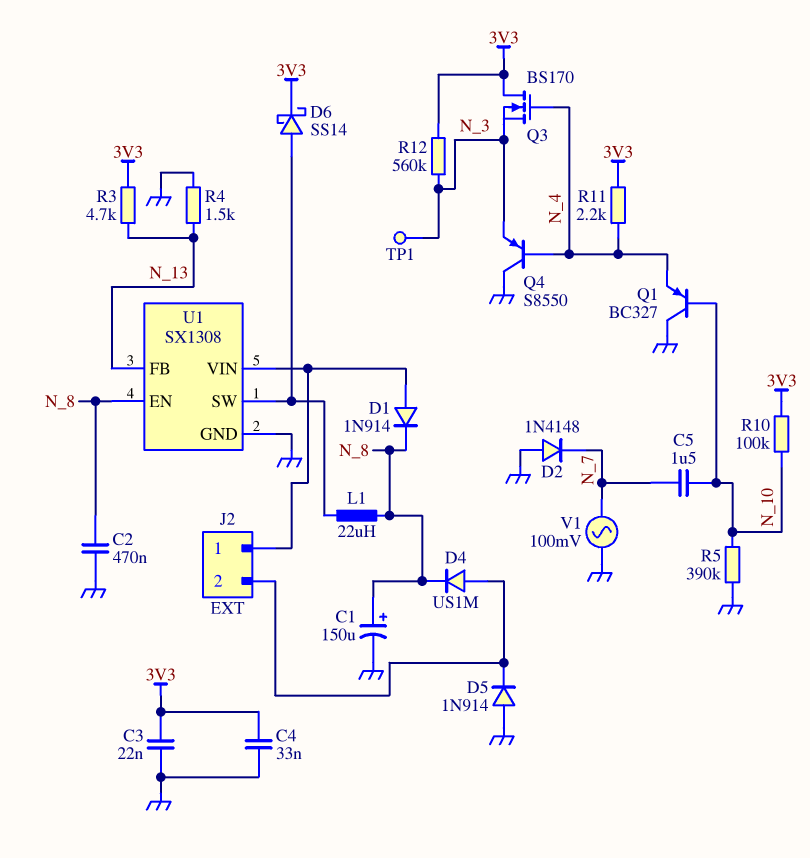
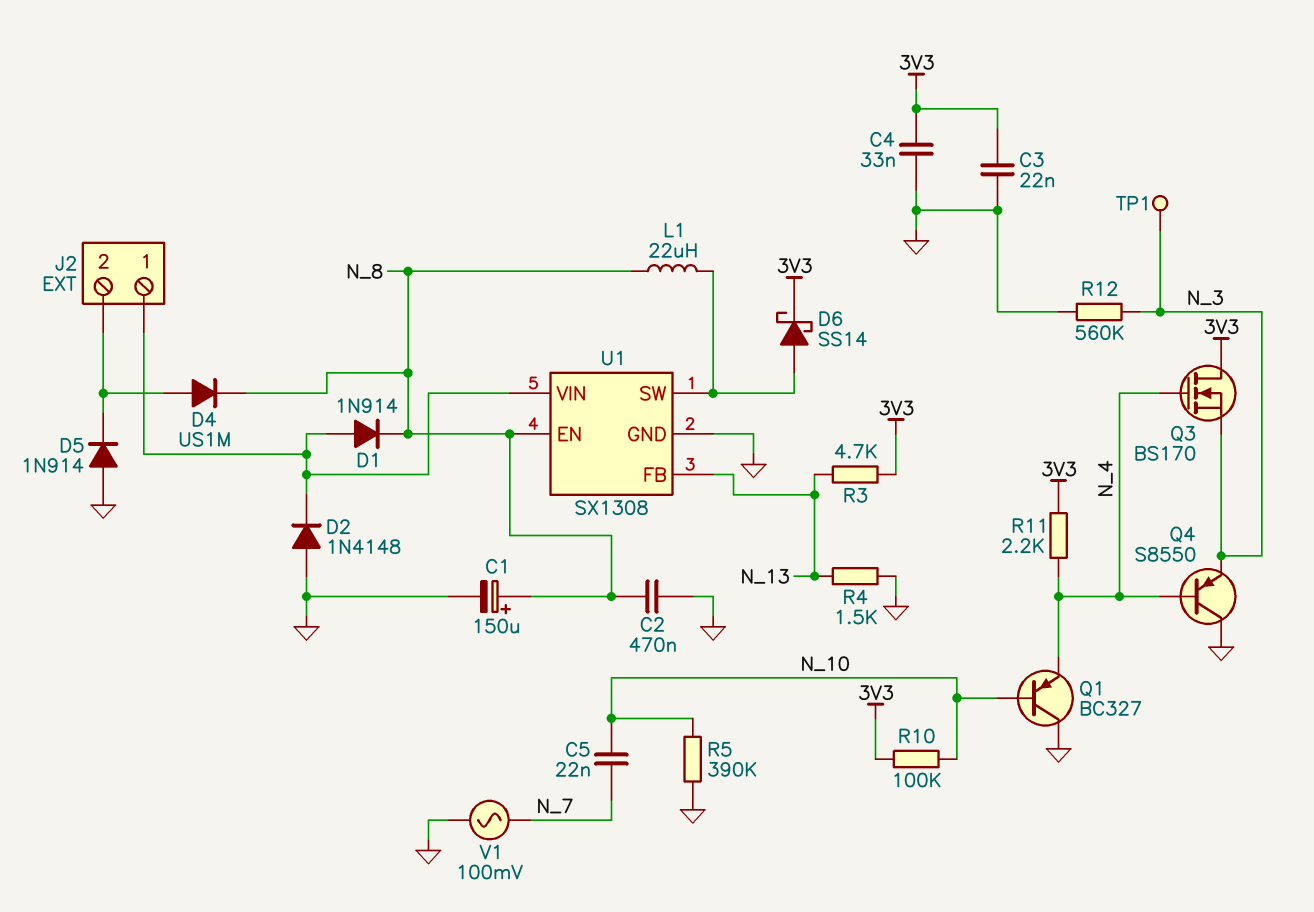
C5: 1.5uF (N_7, N_10) -> 22nF (N_7, N_10)
D2: diode 1N4148 (A GND, K N_7) -> diode 1N4148 (A GND, K J2/1)
R12: 560k (3V3, N_3) -> 560k (GND, N_3)

